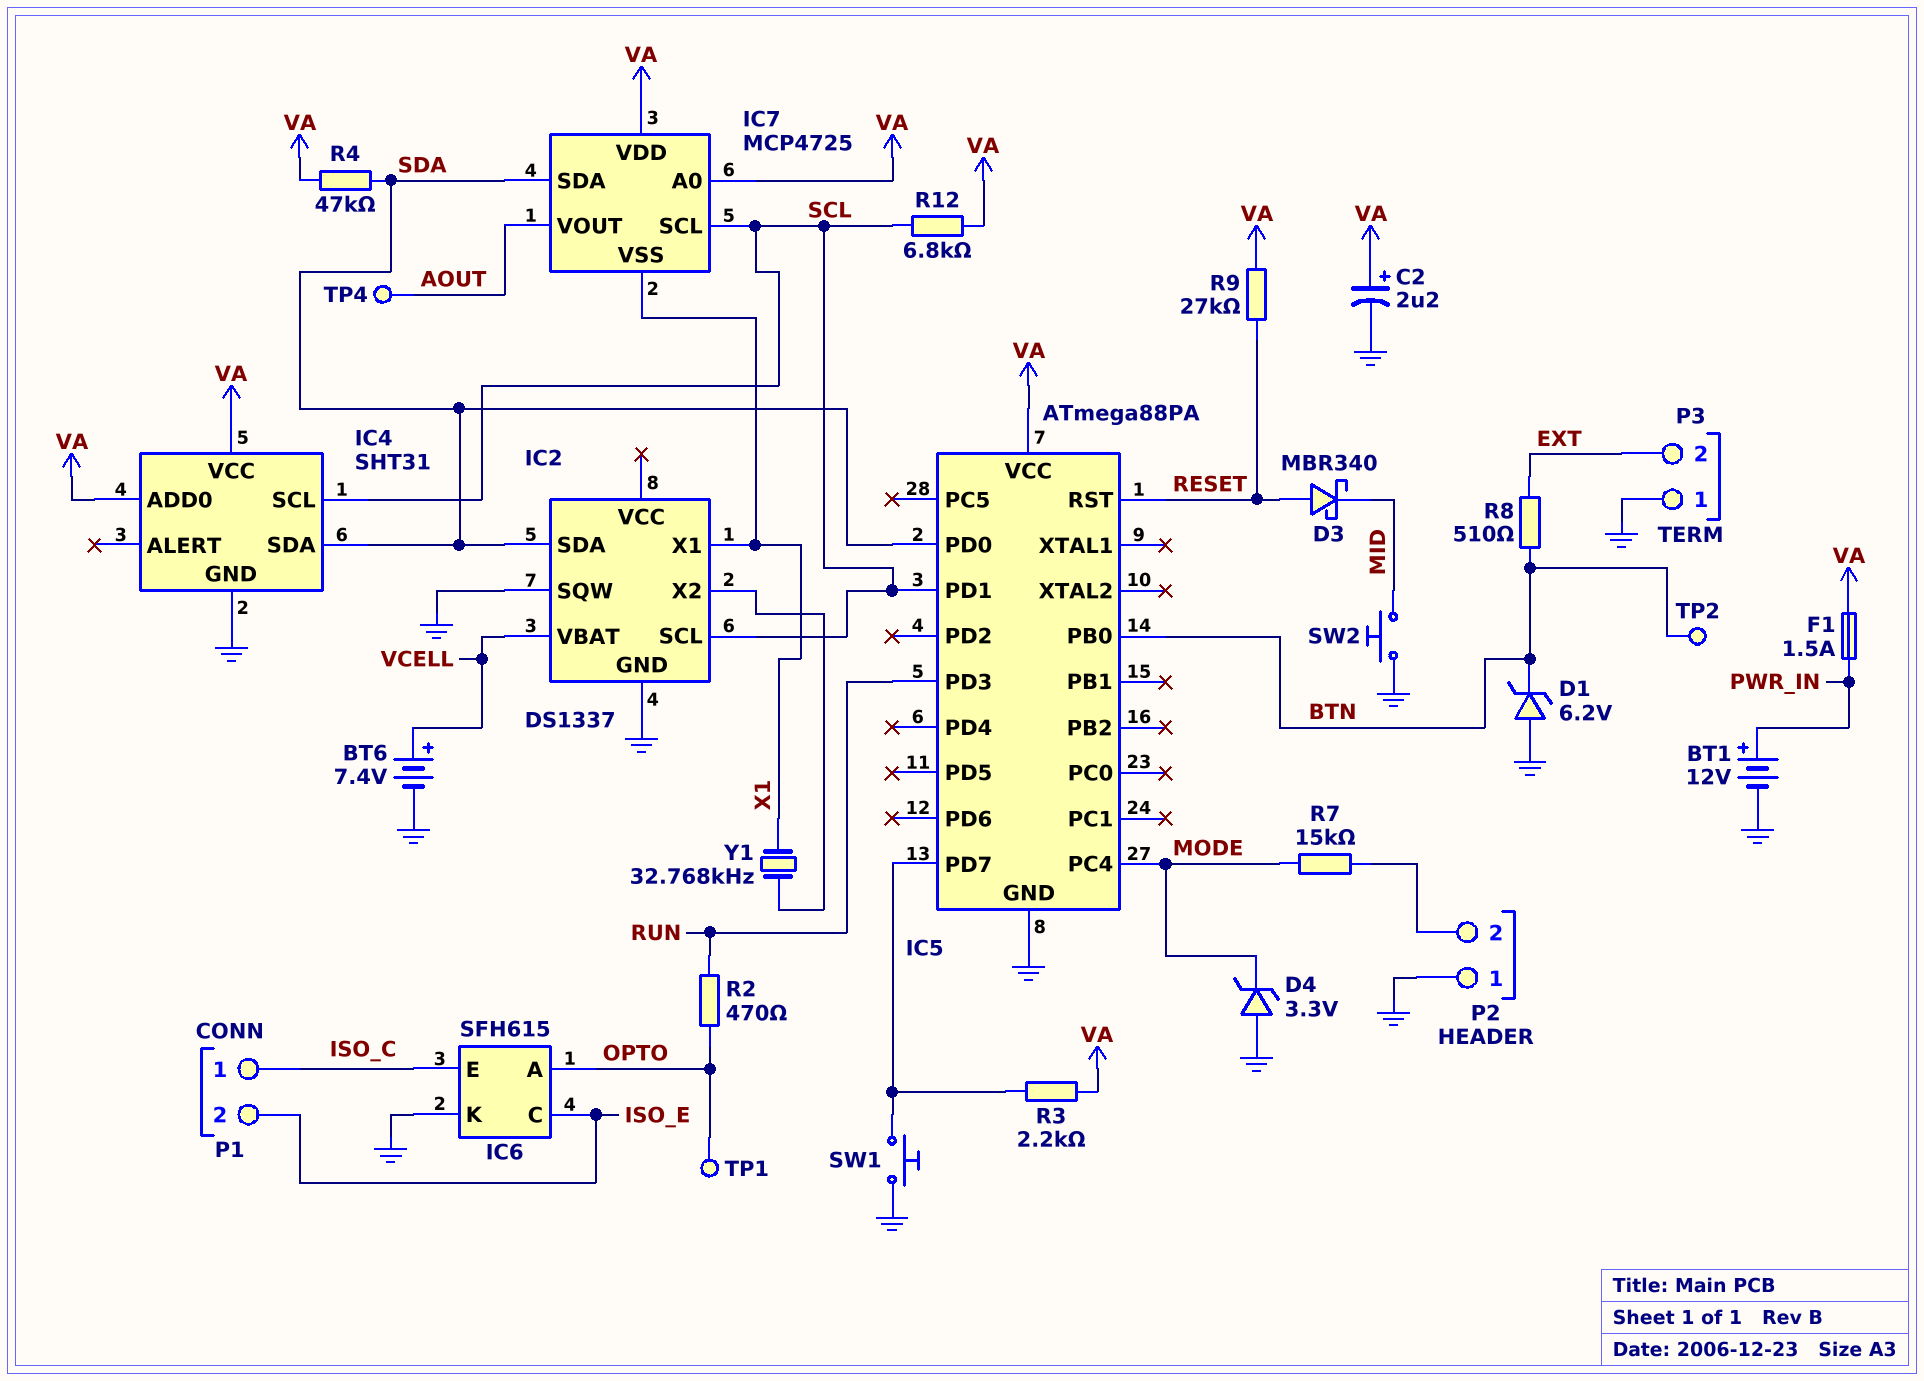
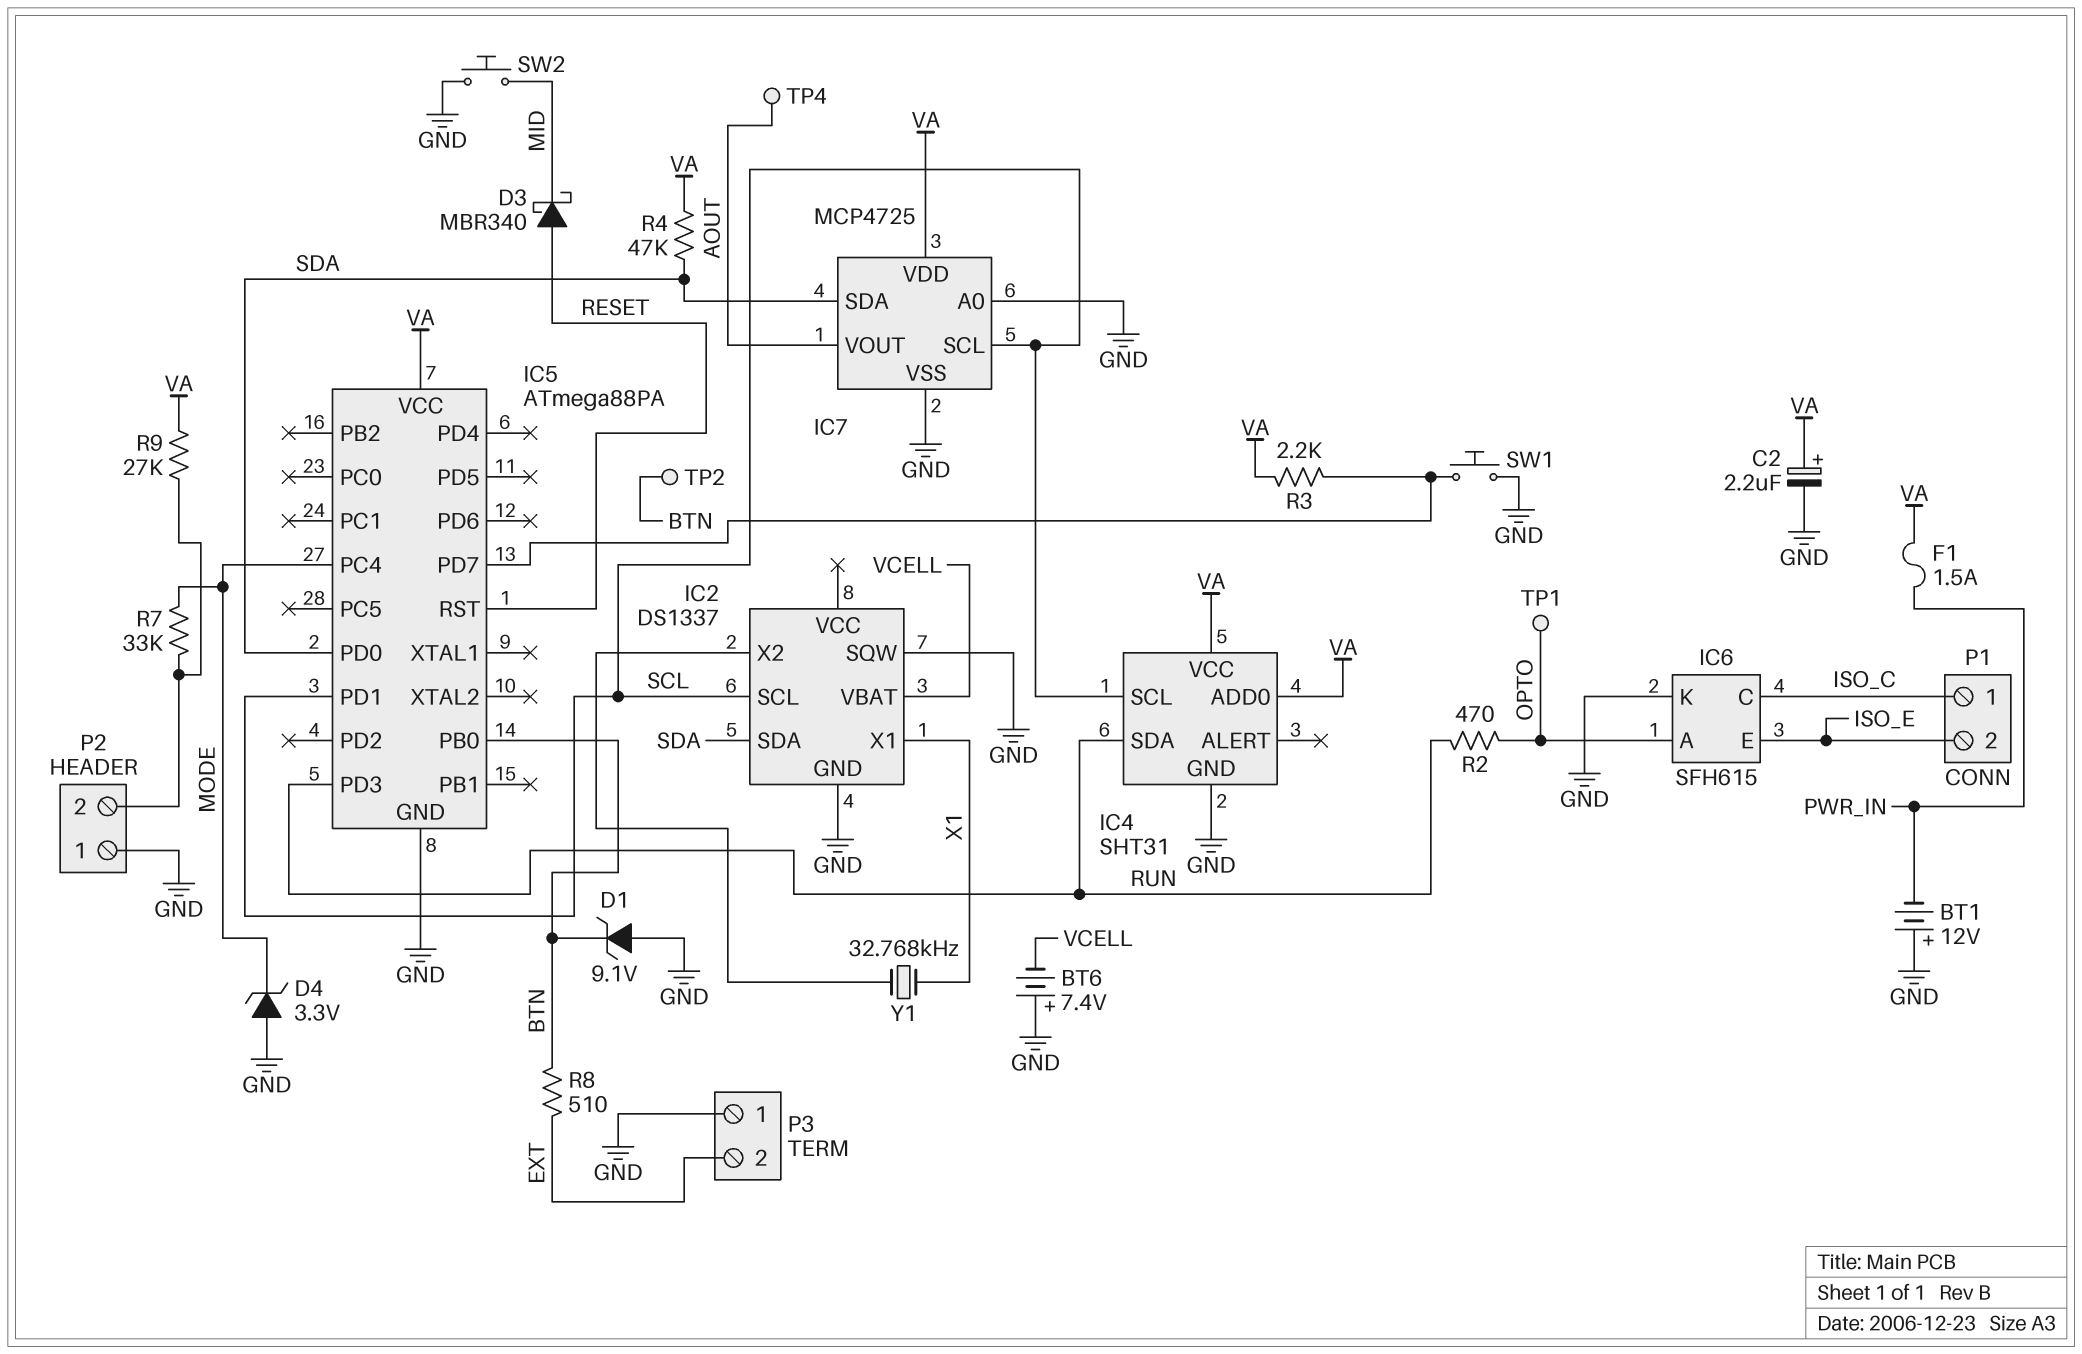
BT1: 12V (plus PWR_IN, minus GND) -> 12V (plus GND, minus PWR_IN)
BT6: 7.4V (plus VCELL, minus GND) -> 7.4V (plus GND, minus VCELL)
D1: zener 6.2V (A GND, K BTN) -> zener 9.1V (A GND, K BTN)
IC4 pin SDA: SDA -> RUN
IC6 pin C: ISO_E -> ISO_C
IC6 pin E: ISO_C -> ISO_E
IC7 pin A0: VA -> GND
IC7 pin VSS: X1 -> GND
R7: 15k (MODE, P2/2) -> 33k (MODE, P2/2)
R9: 27k (RESET, VA) -> 27k (P2/2, VA)
R12: 6.8k (SCL, VA) -> none

